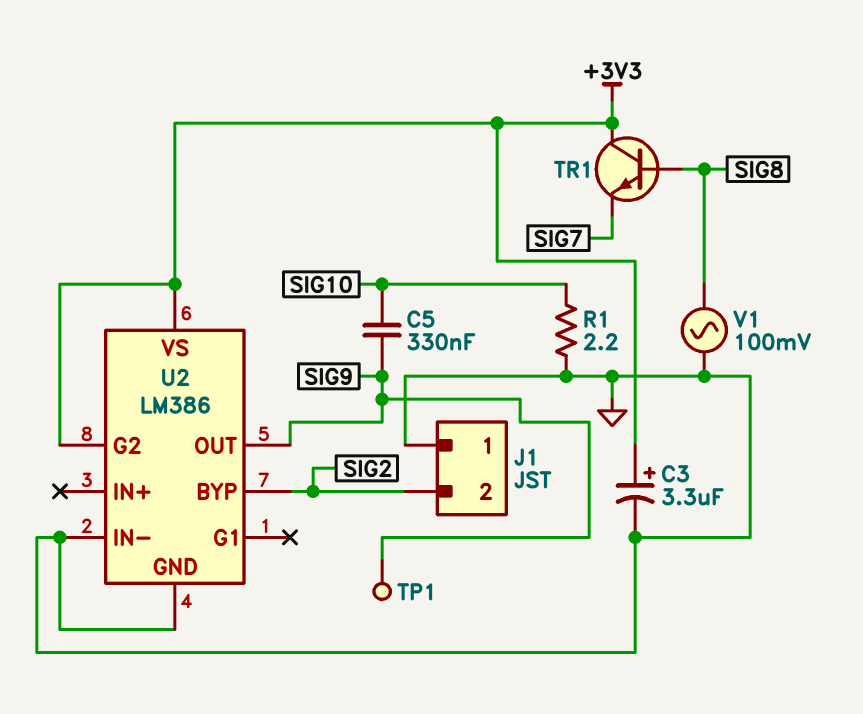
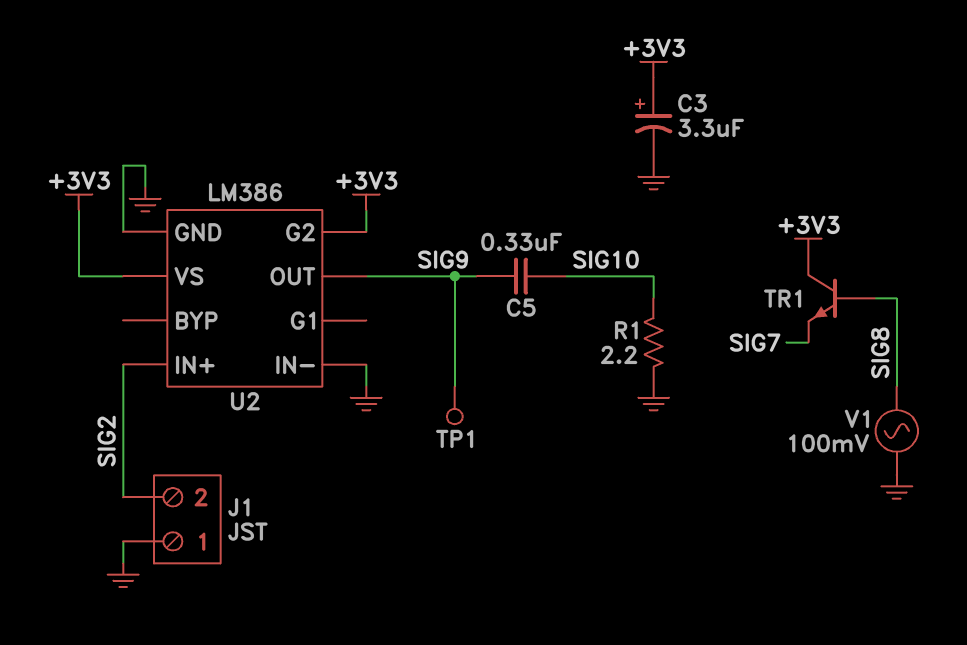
U2 pin BYP: SIG2 -> none
U2 pin IN+: none -> SIG2

